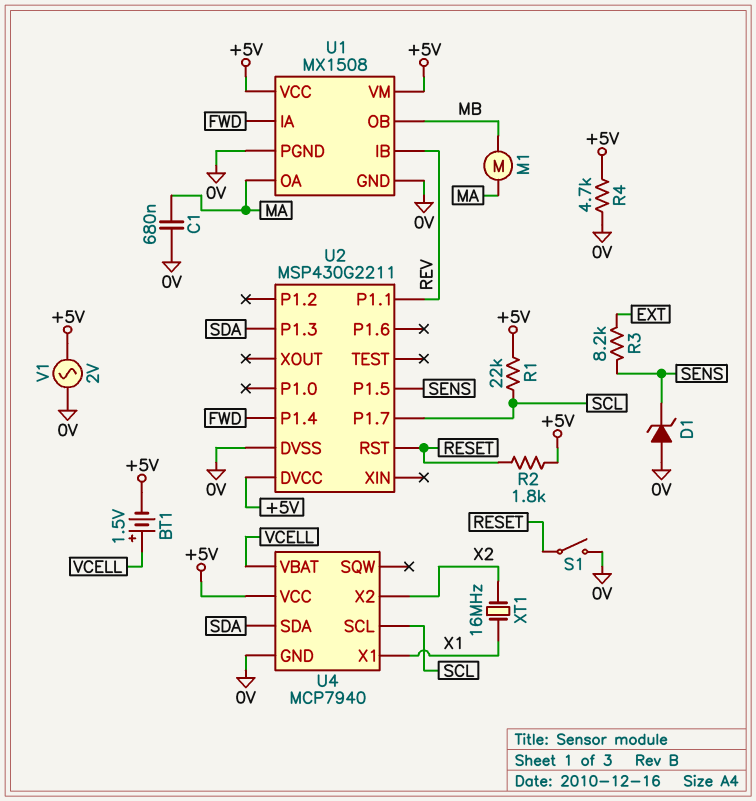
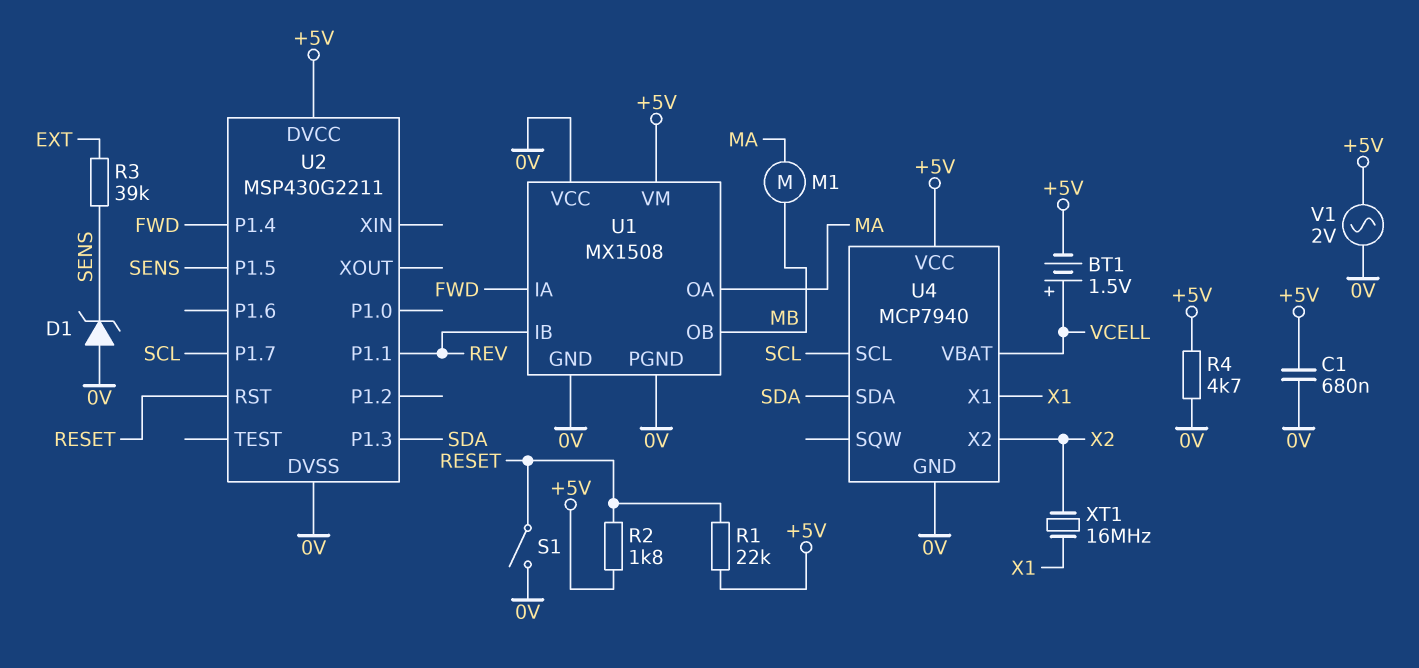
C1: 680nF (0V, MA) -> 680nF (+5V, 0V)
R1: 22k (+5V, SCL) -> 22k (+5V, RESET)
R3: 8.2k (EXT, SENS) -> 39k (EXT, SENS)
U1 pin VCC: +5V -> 0V

